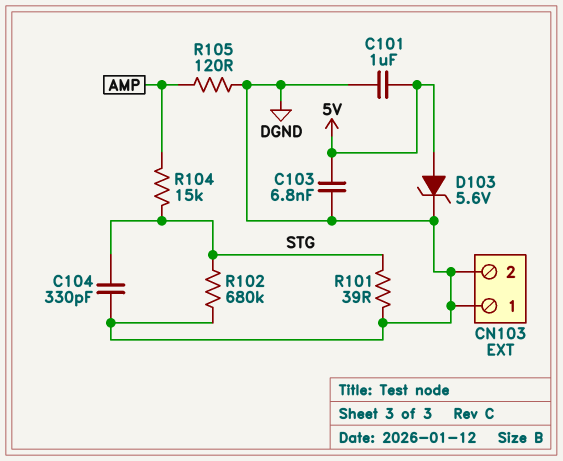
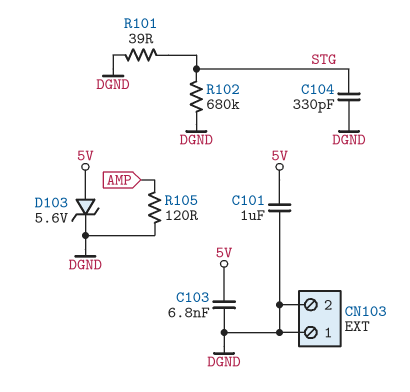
R104: 15k (AMP, STG) -> none

